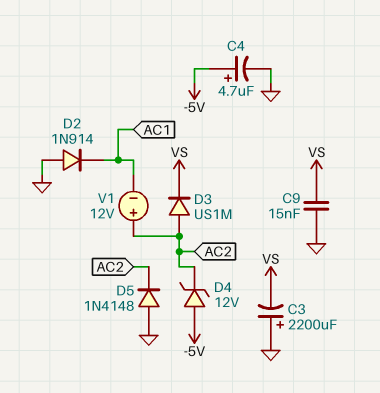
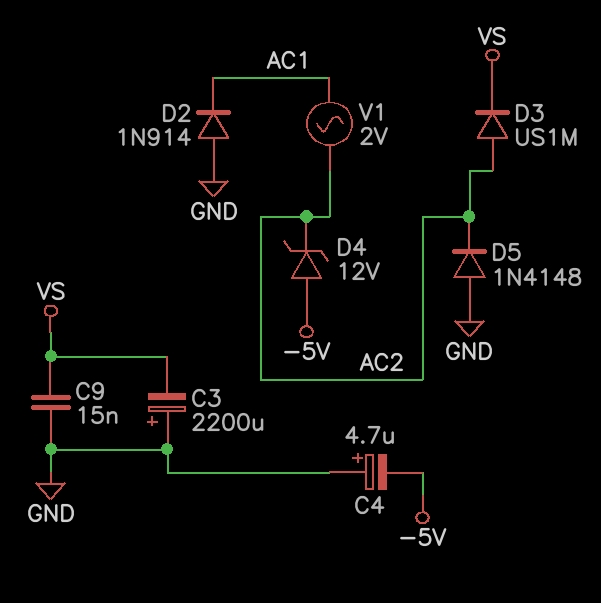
C4: 4.7uF (plus -5V, minus GND) -> 4.7uF (plus GND, minus -5V)
V1: 12V (plus AC2, minus AC1) -> AC 2V (AC1, AC2)

